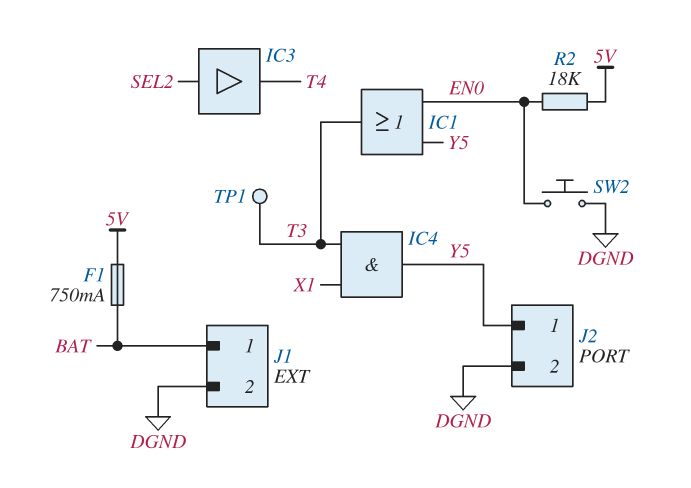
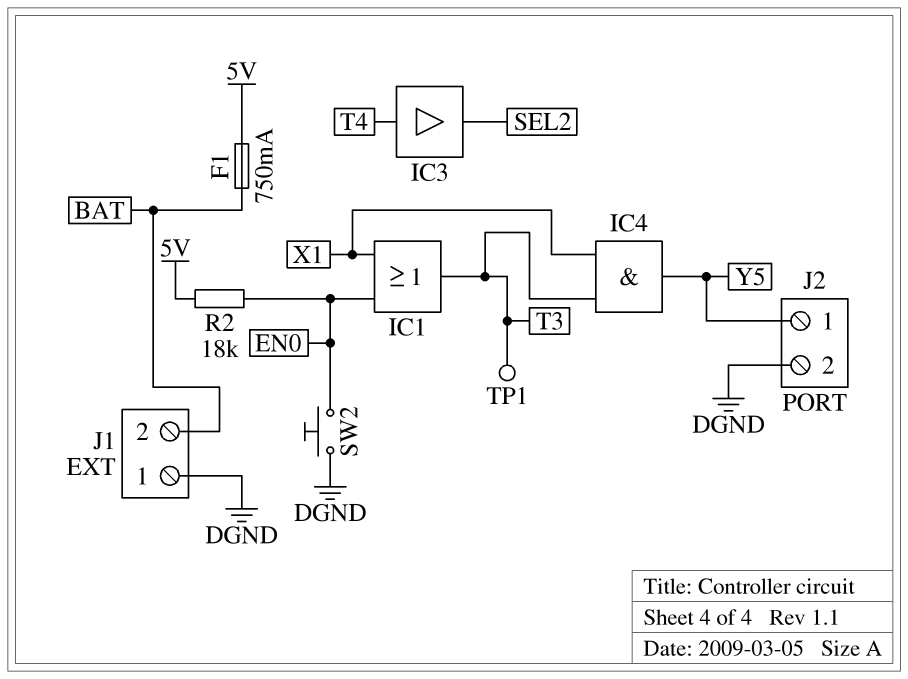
IC1: OR (in EN0, in Y5, out T3) -> OR (in EN0, in X1, out T3)
IC3: buffer (in SEL2, out T4) -> buffer (in T4, out SEL2)
J1 pin 1: BAT -> DGND
J1 pin 2: DGND -> BAT

